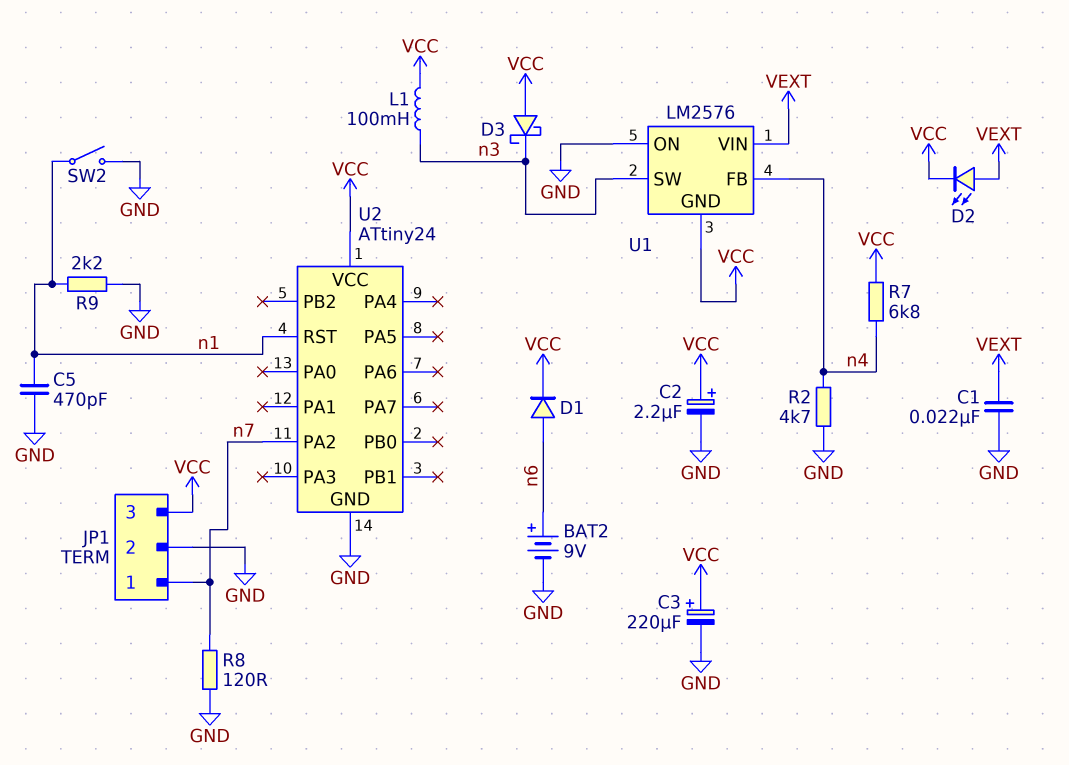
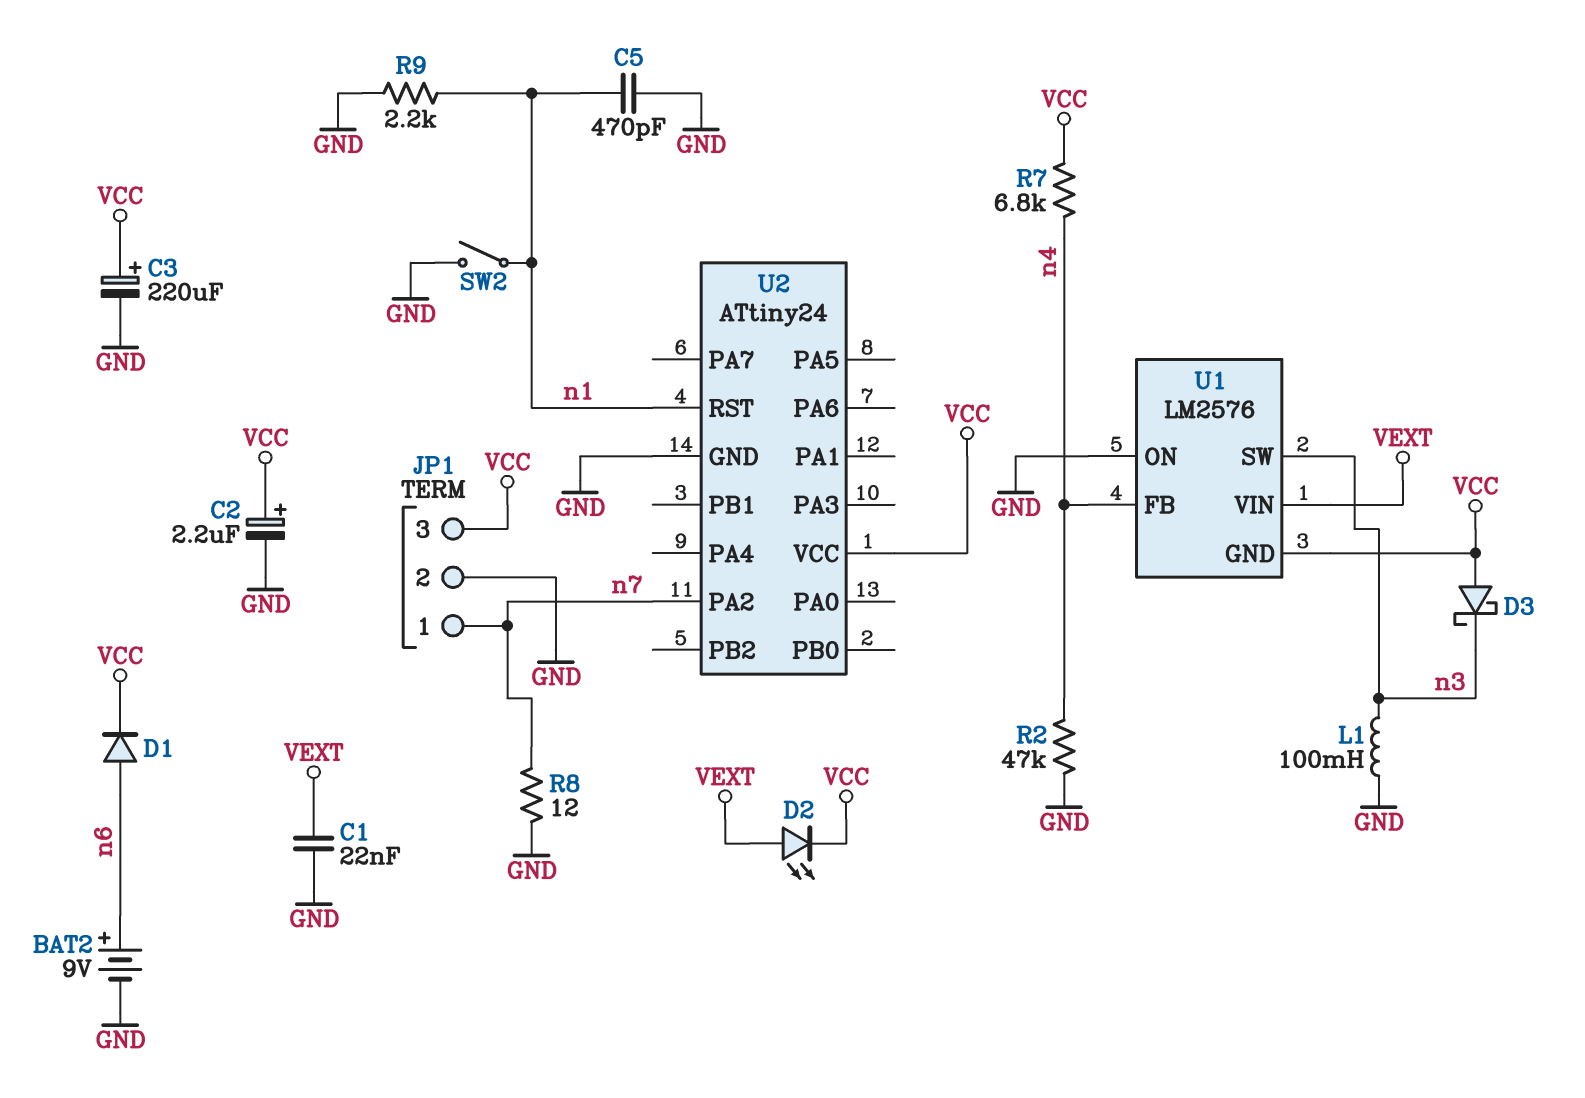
L1: 100mH (VCC, n3) -> 100mH (GND, n3)
R2: 4.7k (GND, n4) -> 47k (GND, n4)
R8: 120 (GND, n7) -> 12 (GND, n7)

